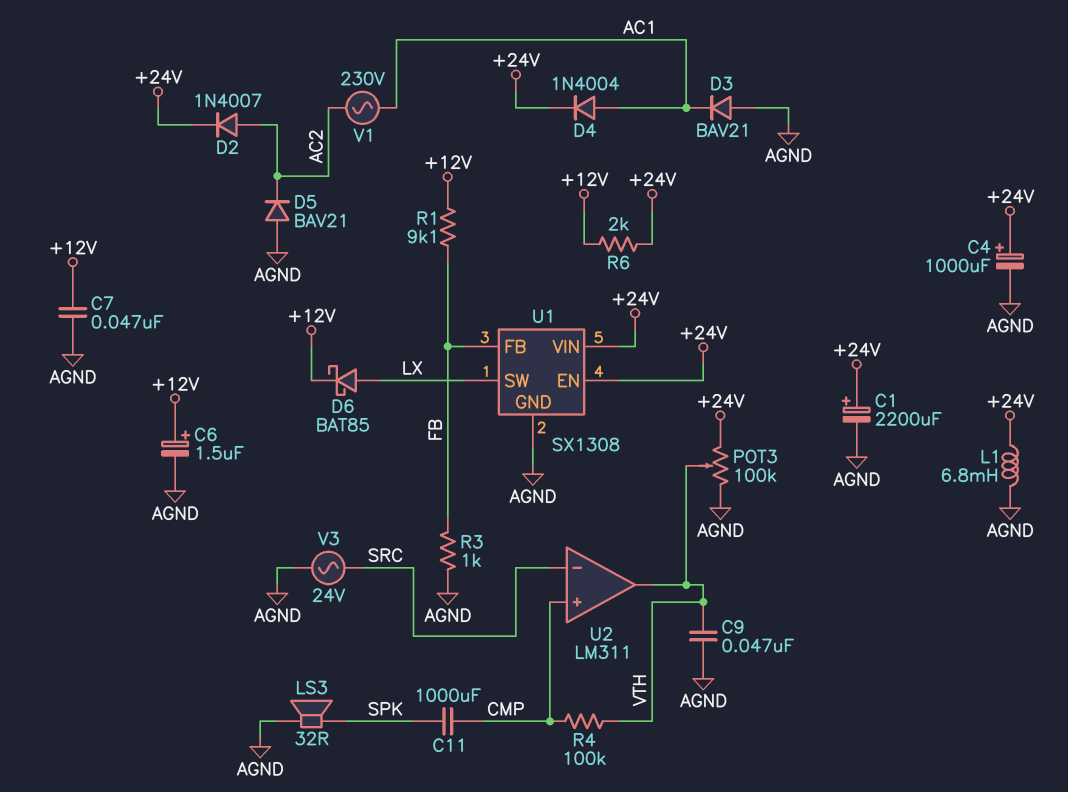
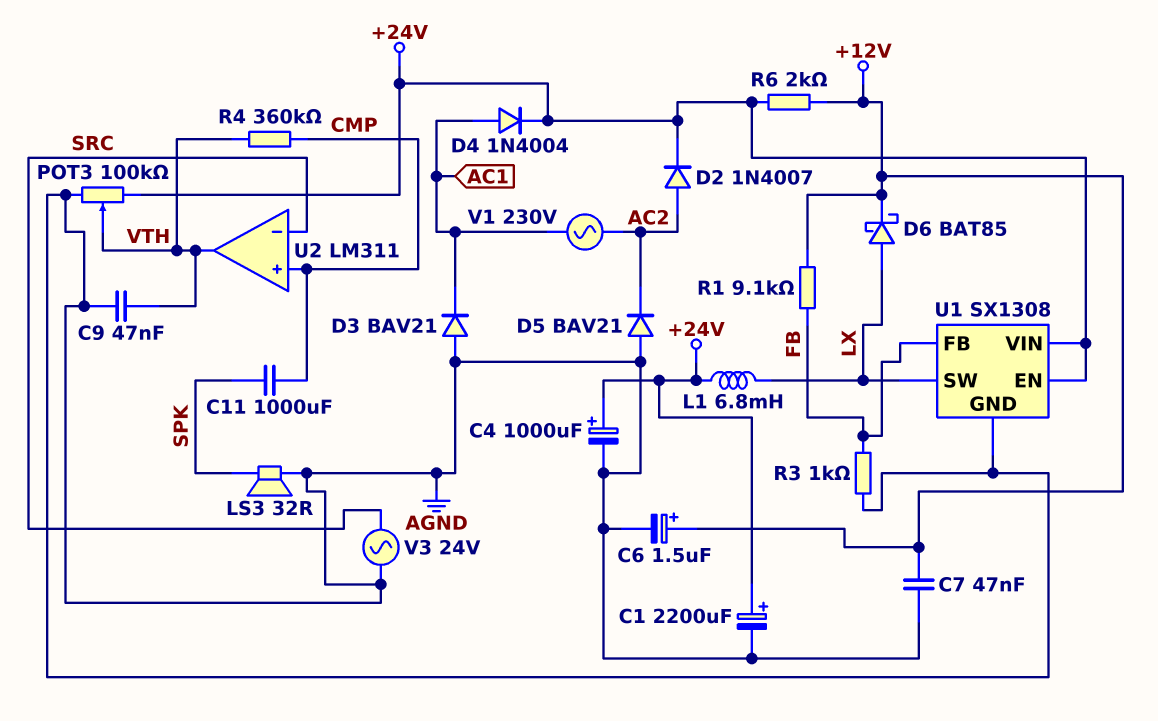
L1: 6.8mH (+24V, AGND) -> 6.8mH (+24V, LX)
R4: 100k (CMP, VTH) -> 360k (CMP, VTH)

